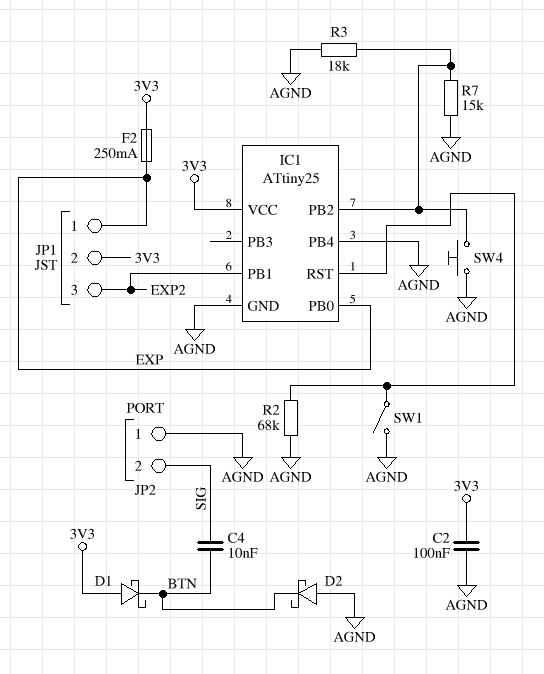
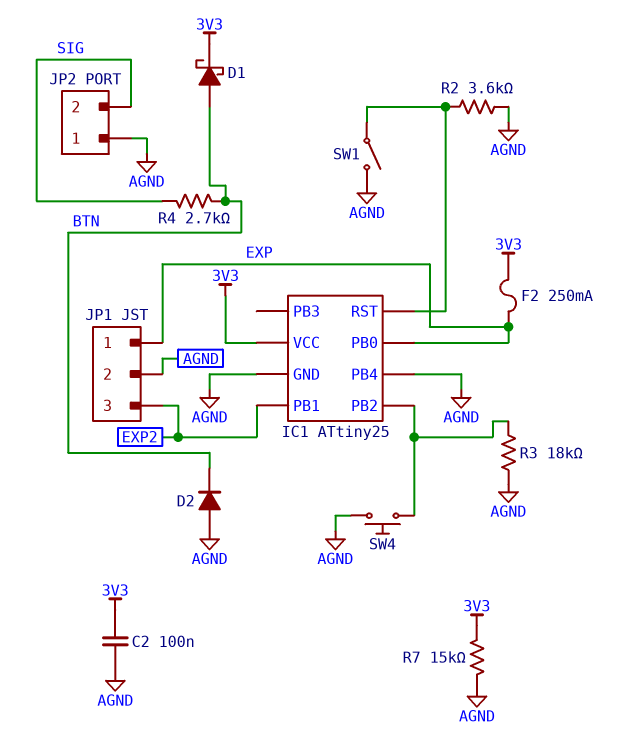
C4: 10nF (BTN, SIG) -> none
D1: schottky (A 3V3, K BTN) -> schottky (A BTN, K 3V3)
D2: schottky (A AGND, K BTN) -> diode (A AGND, K BTN)
JP1 pin 2: 3V3 -> AGND
R2: 68k (AGND, IC1/RST) -> 3.6k (AGND, IC1/RST)
R4: none -> 2.7k (BTN, SIG)
R7: 15k (AGND, IC1/PB2) -> 15k (3V3, AGND)

